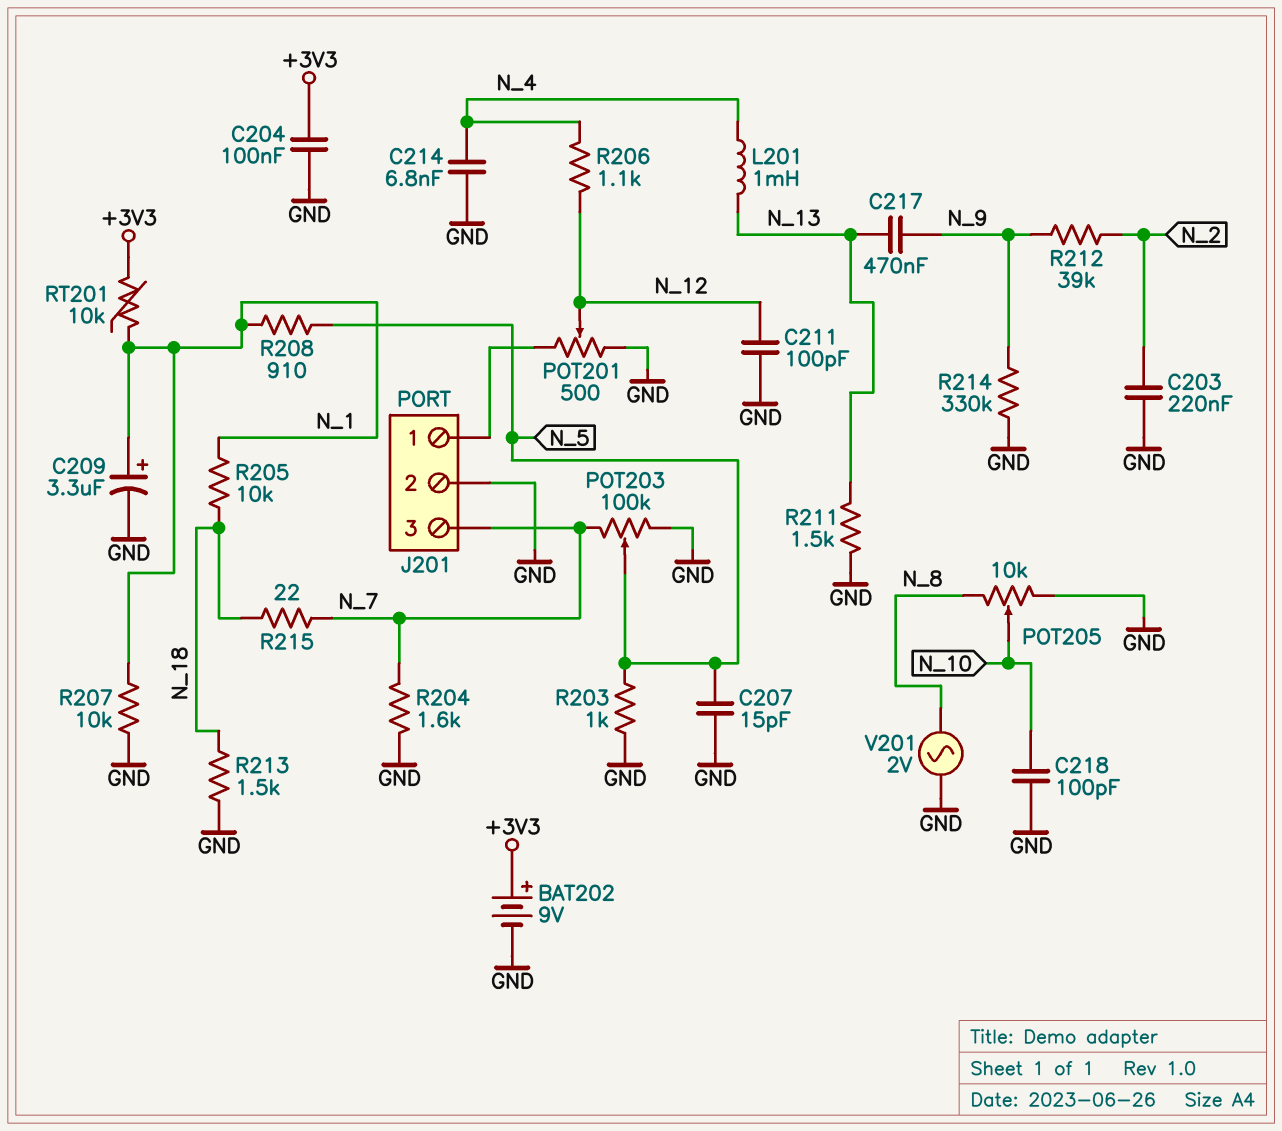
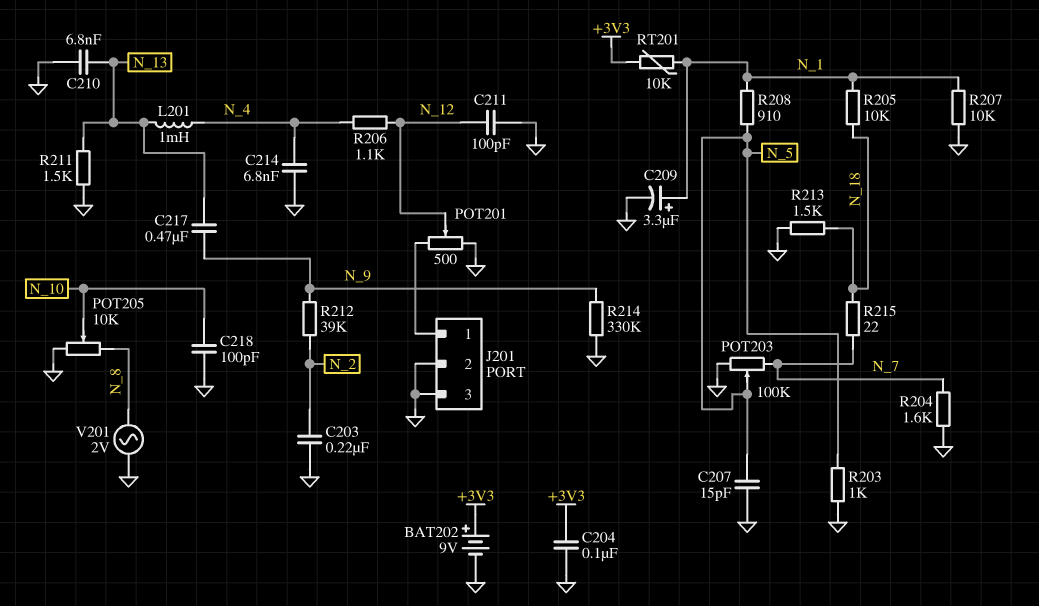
C210: none -> 6.8nF (GND, N_13)
J201 pin 3: N_7 -> GND

